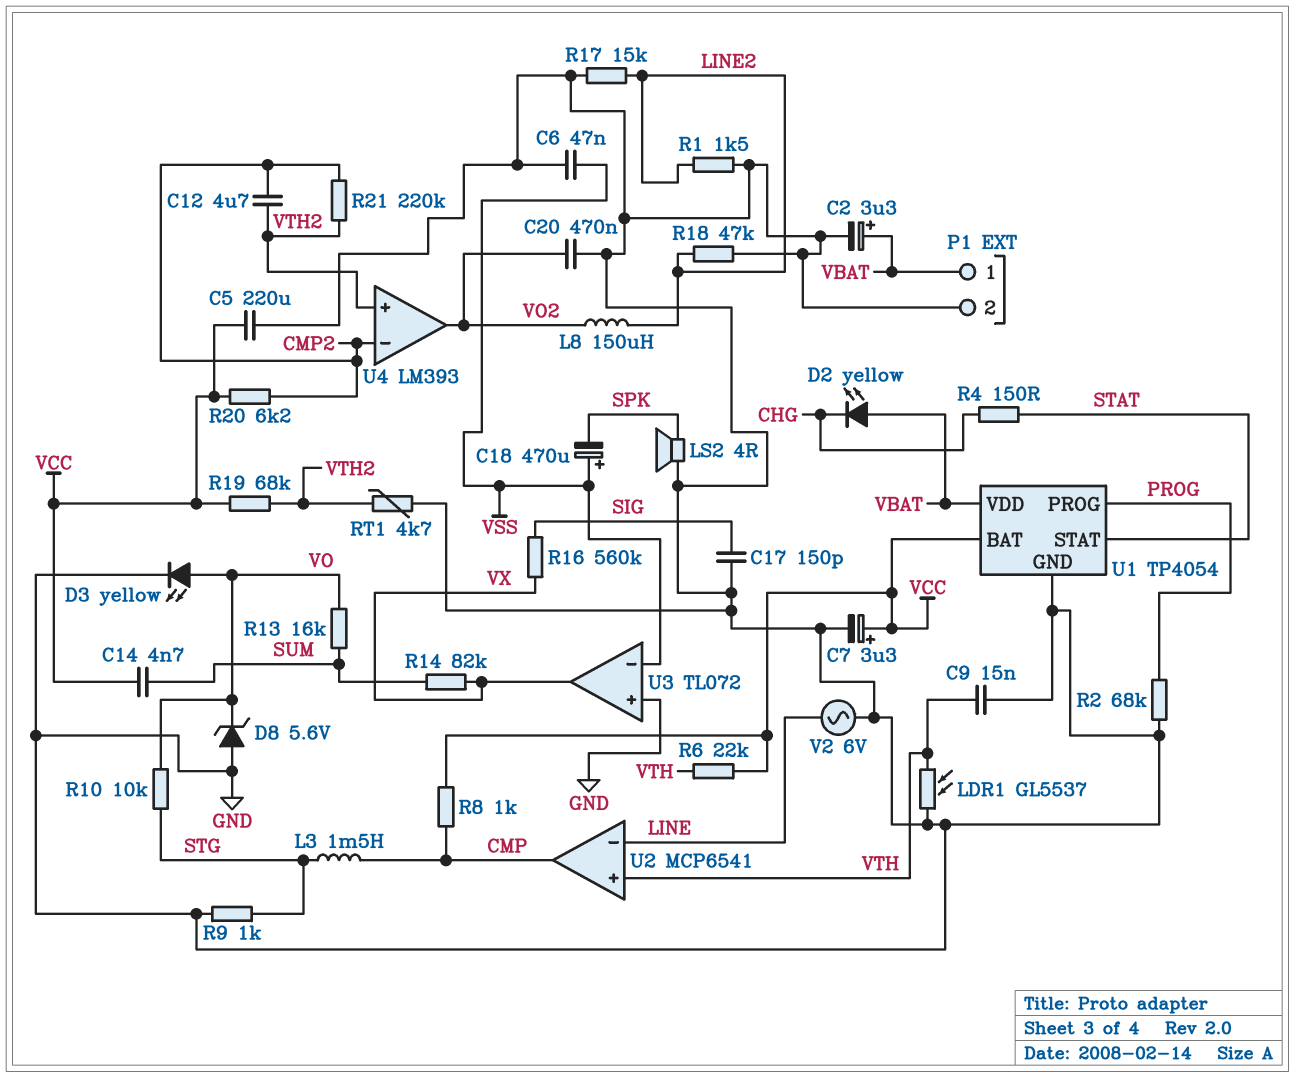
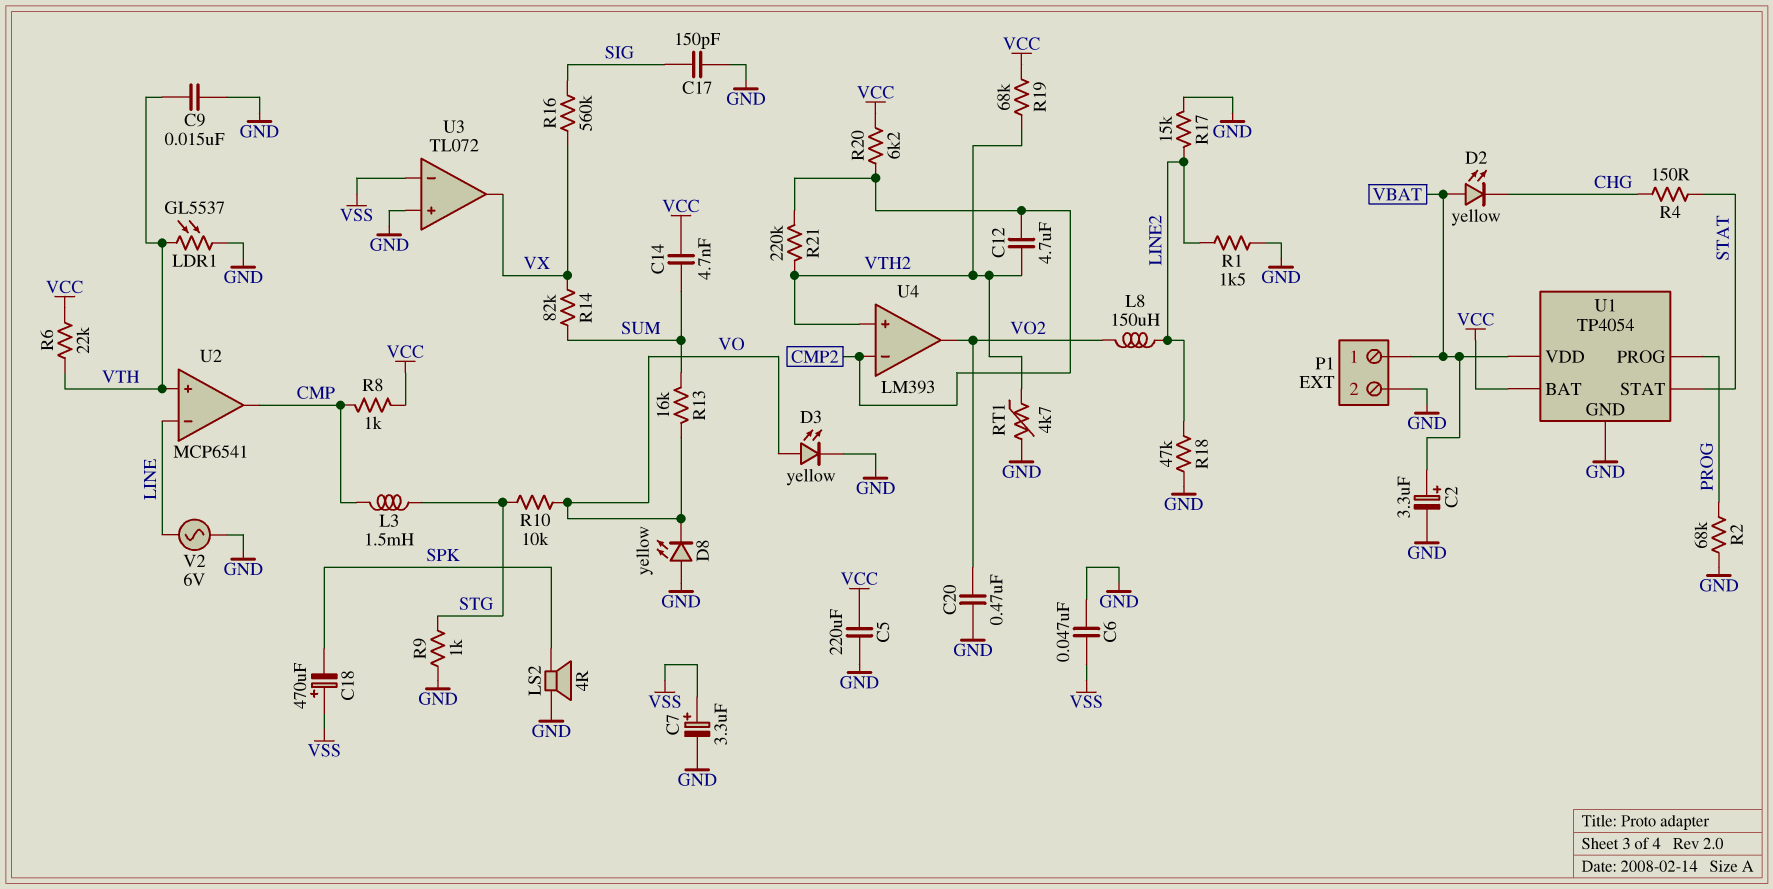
C7: 3.3uF (plus VCC, minus GND) -> 3.3uF (plus VSS, minus GND)
D8: zener 5.6V (A GND, K VO) -> LED yellow (A GND, K VO)

